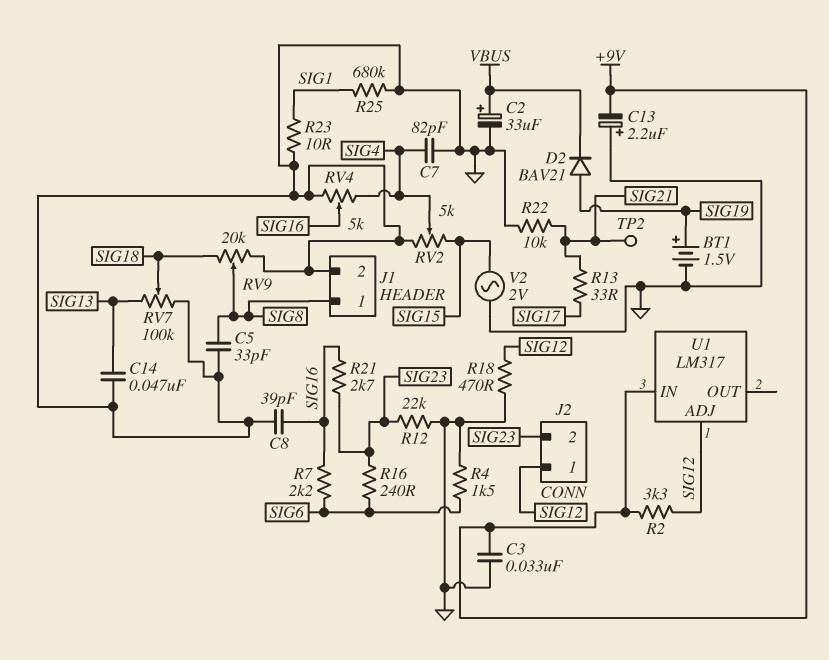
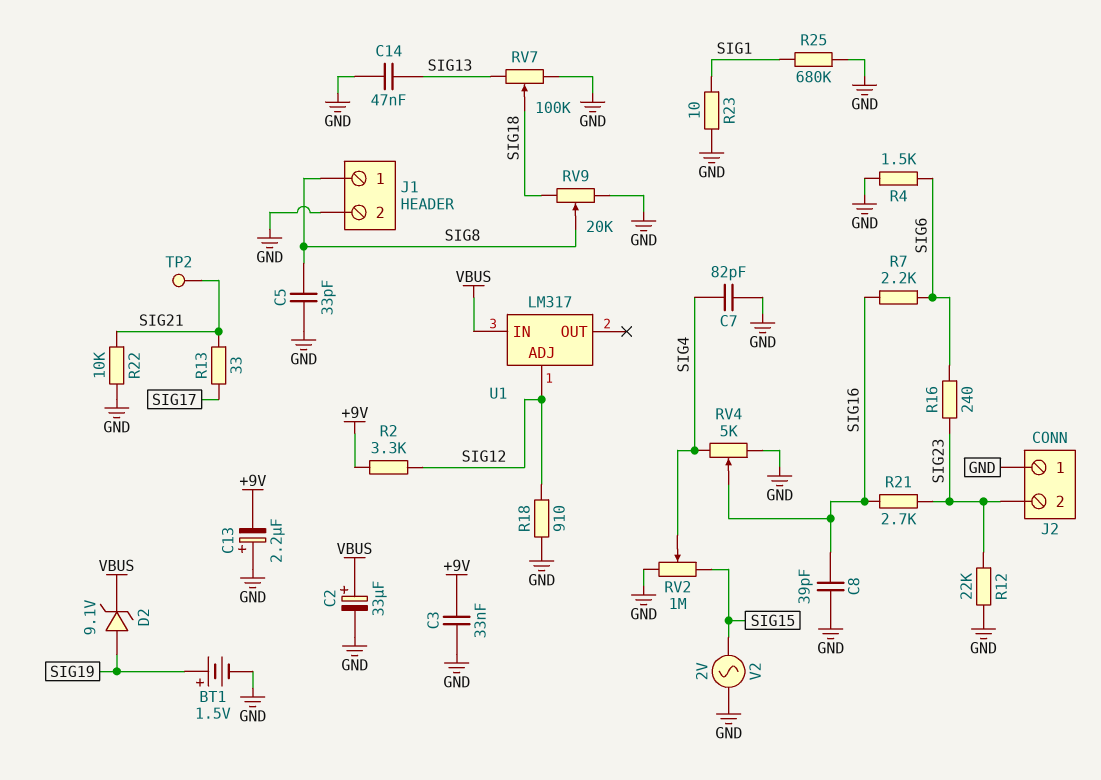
D2: diode BAV21 (A SIG19, K VBUS) -> zener 9.1V (A SIG19, K VBUS)
J2 pin 1: SIG12 -> GND
R18: 470 (GND, SIG12) -> 910 (GND, SIG12)
RV2: 5k (GND, SIG15, wiper SIG4) -> 1M (GND, SIG15, wiper SIG4)
U1 pin IN: +9V -> VBUS

